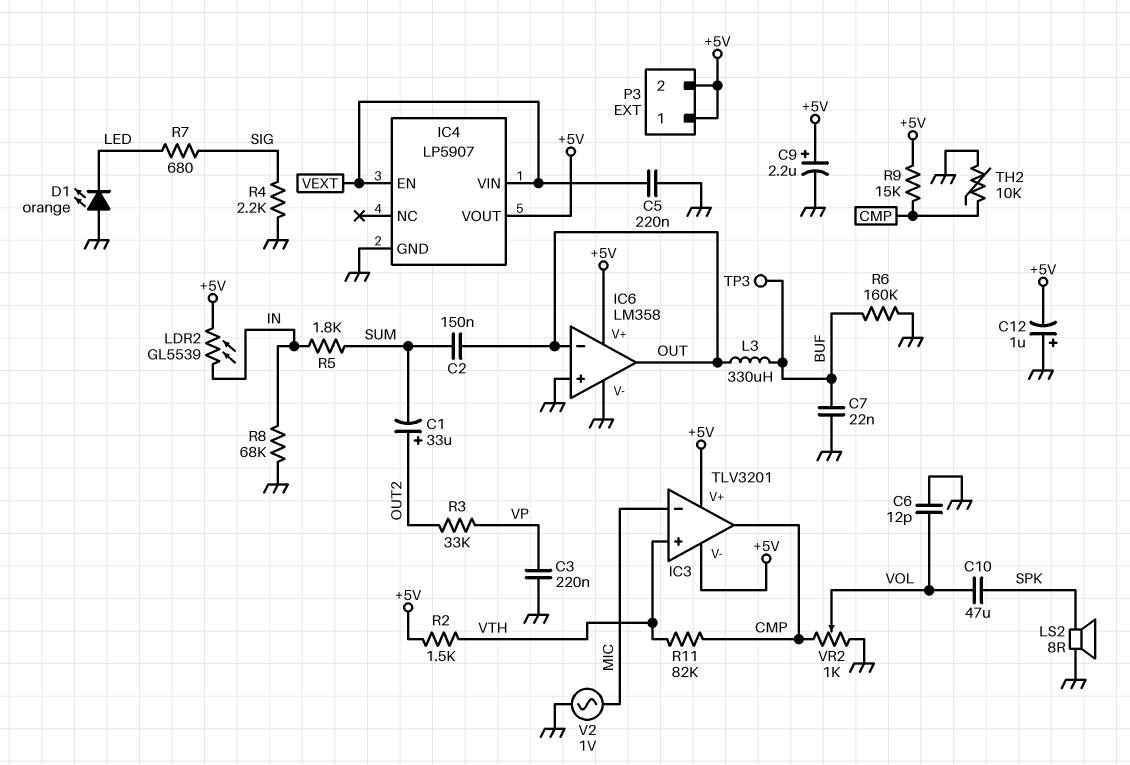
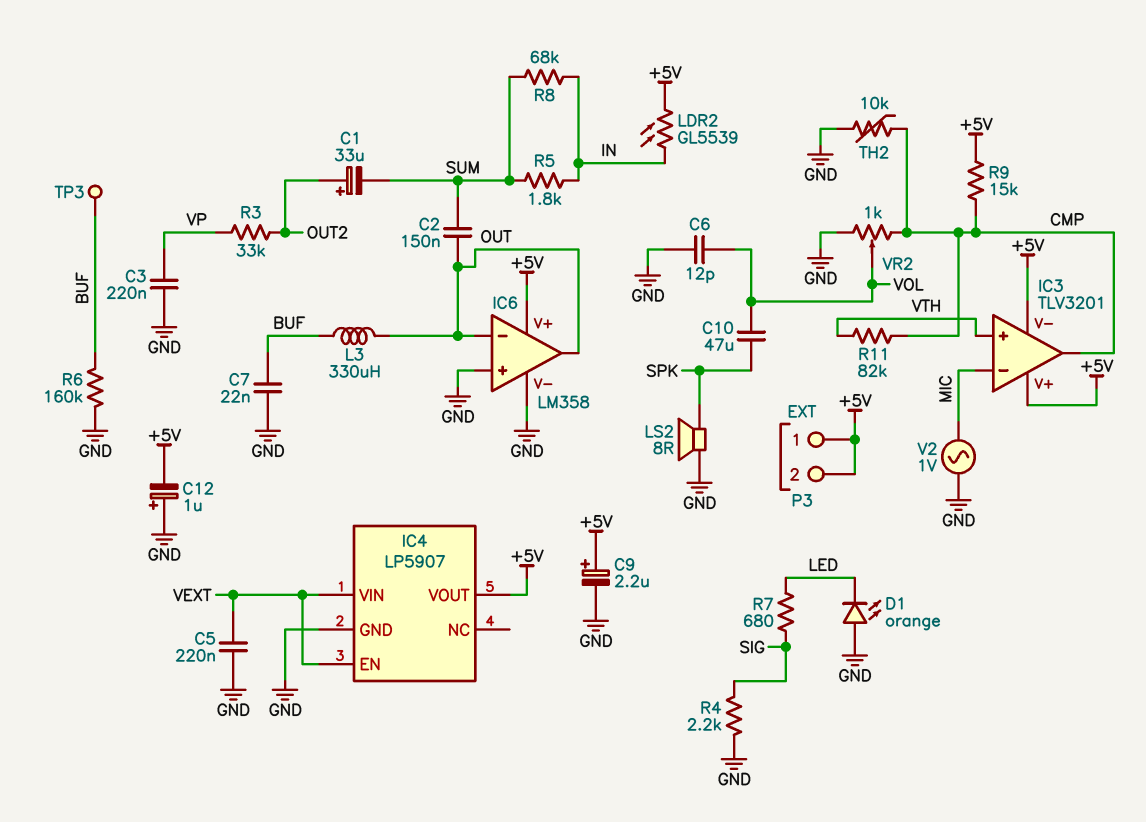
R2: 1.5k (+5V, VTH) -> none
R8: 68k (GND, IN) -> 68k (IN, SUM)

